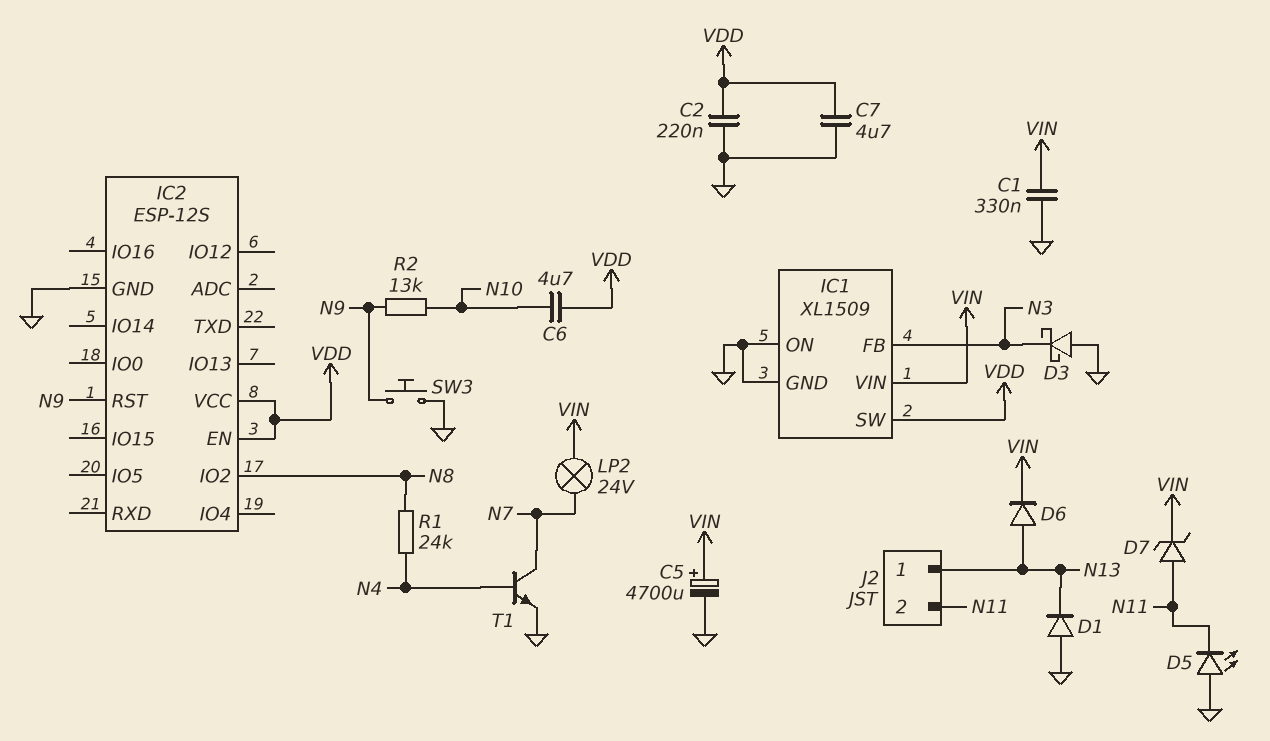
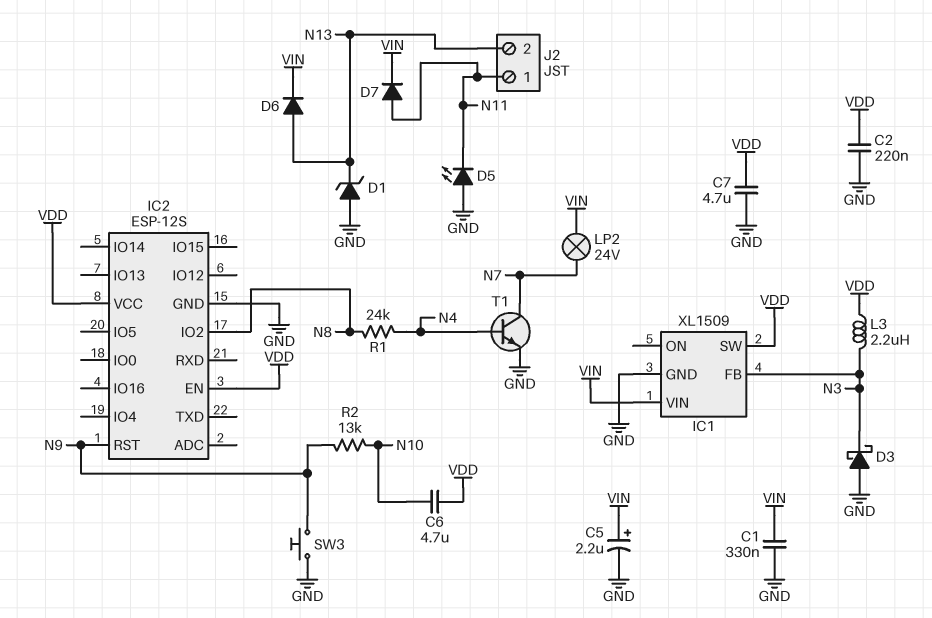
C5: 4700uF (plus VIN, minus GND) -> 2.2uF (plus VIN, minus GND)
D1: diode (A GND, K N13) -> zener (A GND, K N13)
D7: zener (A N11, K VIN) -> diode (A N11, K VIN)
IC1 pin ON: GND -> none
J2 pin 1: N13 -> N11
J2 pin 2: N11 -> N13
L3: none -> 2.2uH (N3, VDD)

